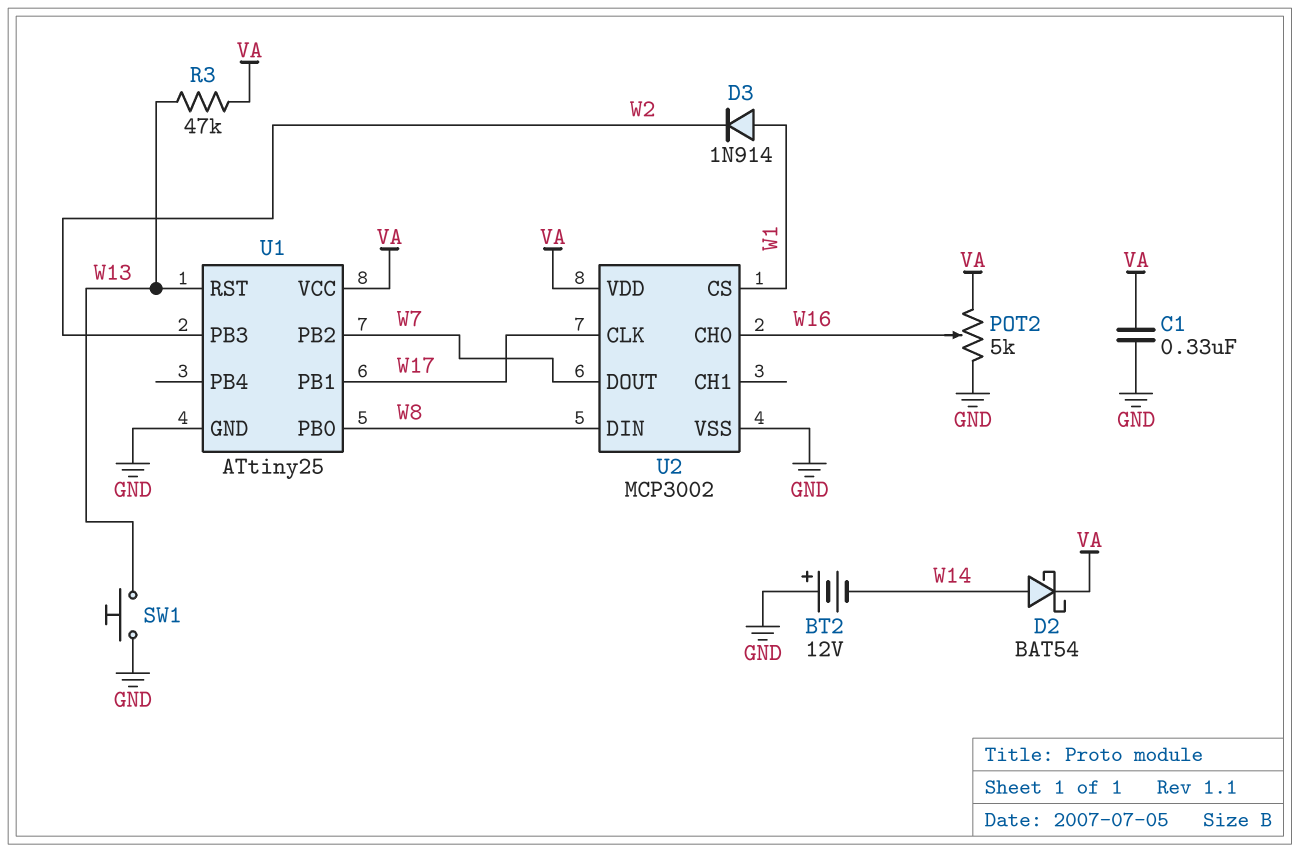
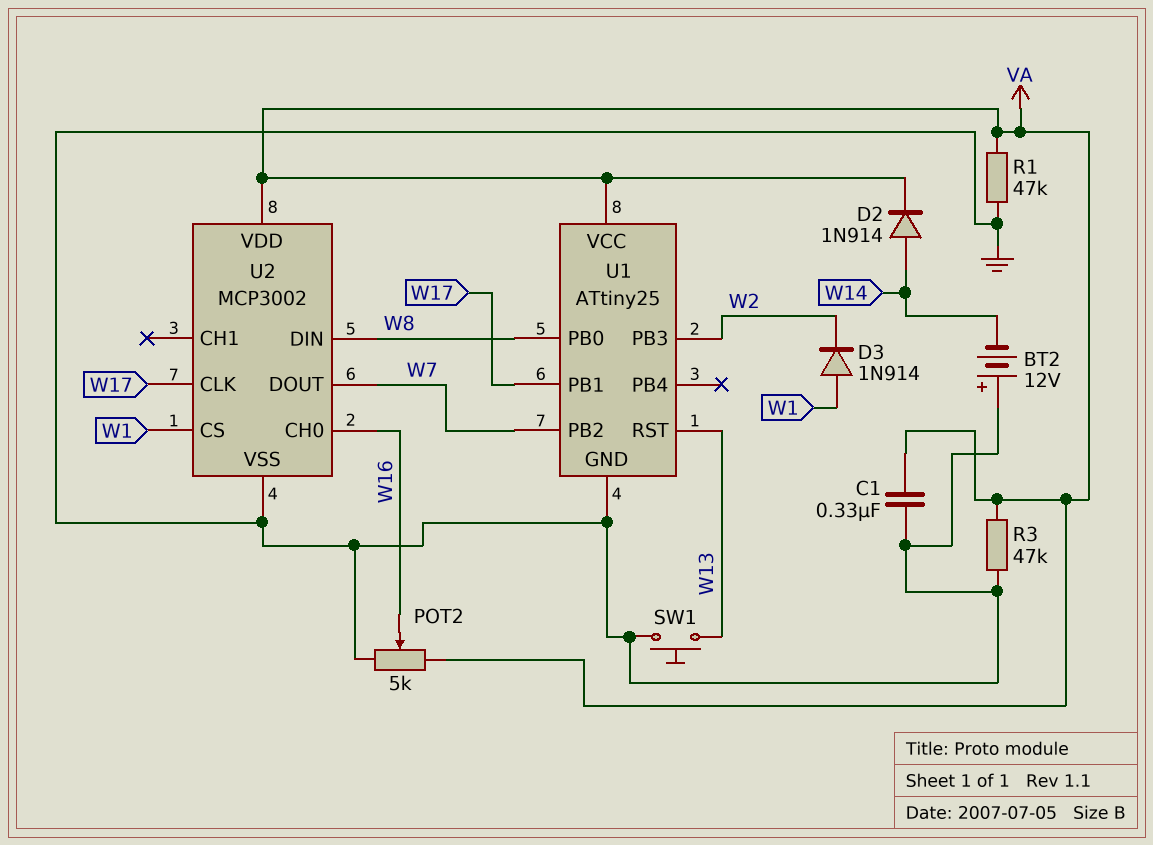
D2: schottky BAT54 (A W14, K VA) -> diode 1N914 (A W14, K VA)
R1: none -> 47k (GND, VA)
R3: 47k (VA, W13) -> 47k (GND, VA)

